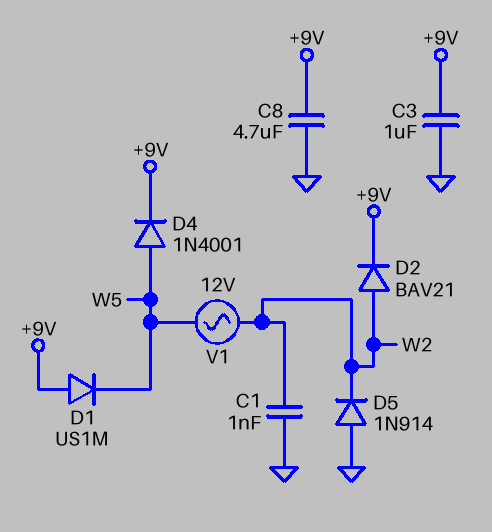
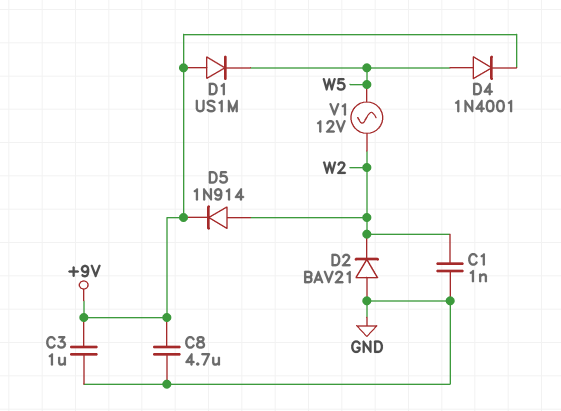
D2: diode BAV21 (A W2, K +9V) -> diode BAV21 (A GND, K W2)
D5: diode 1N914 (A GND, K W2) -> diode 1N914 (A W2, K +9V)

